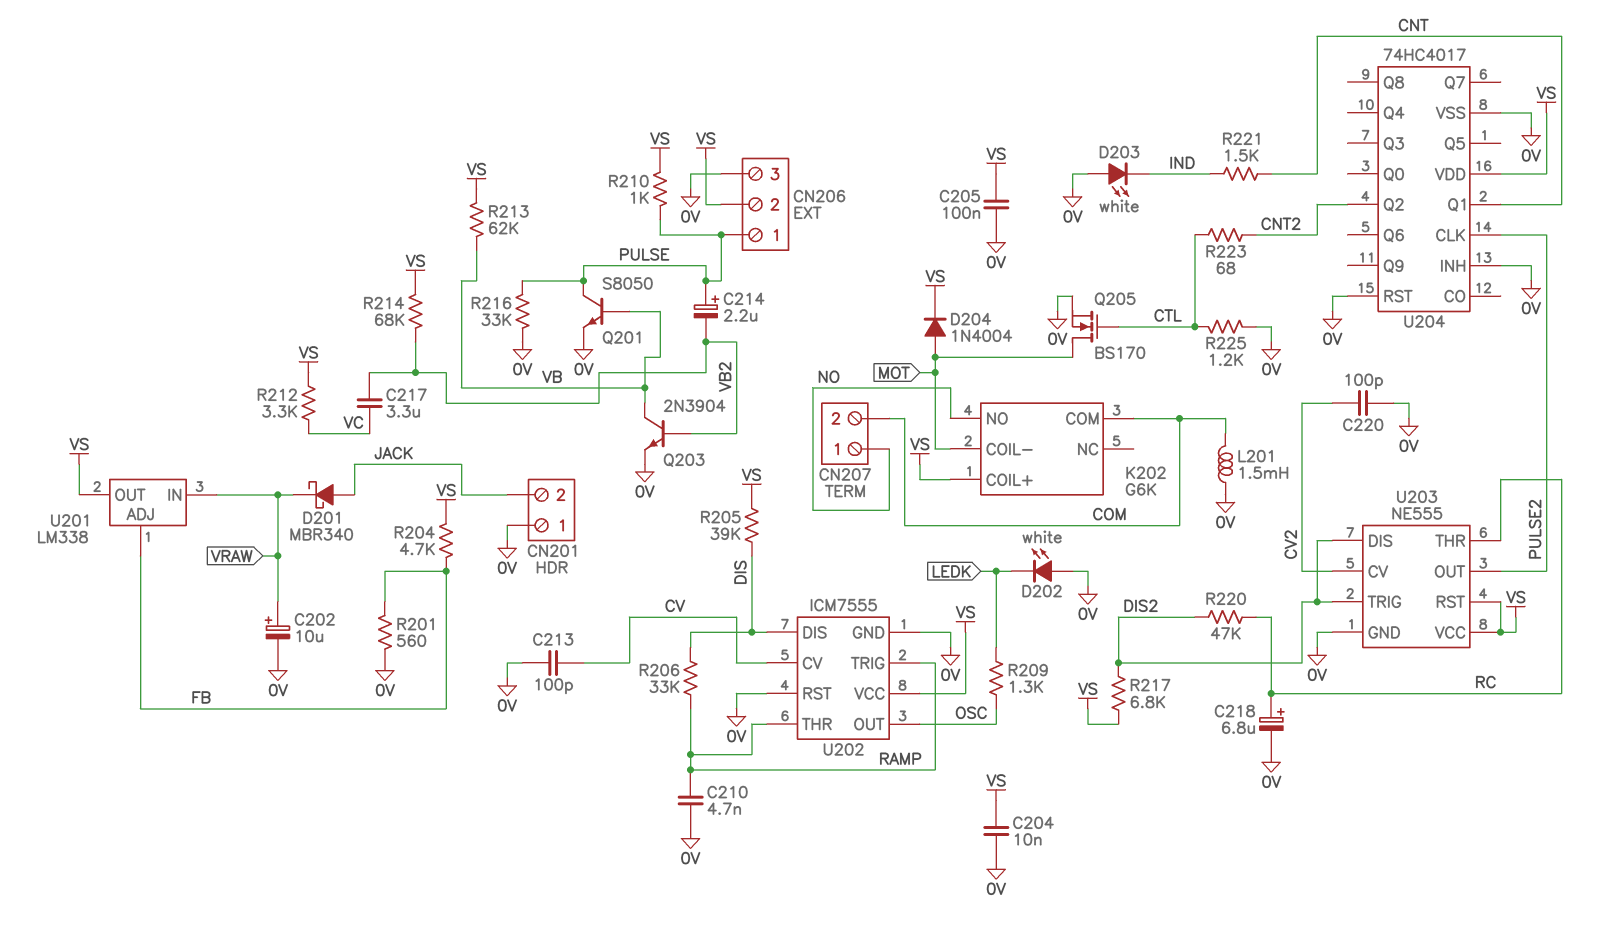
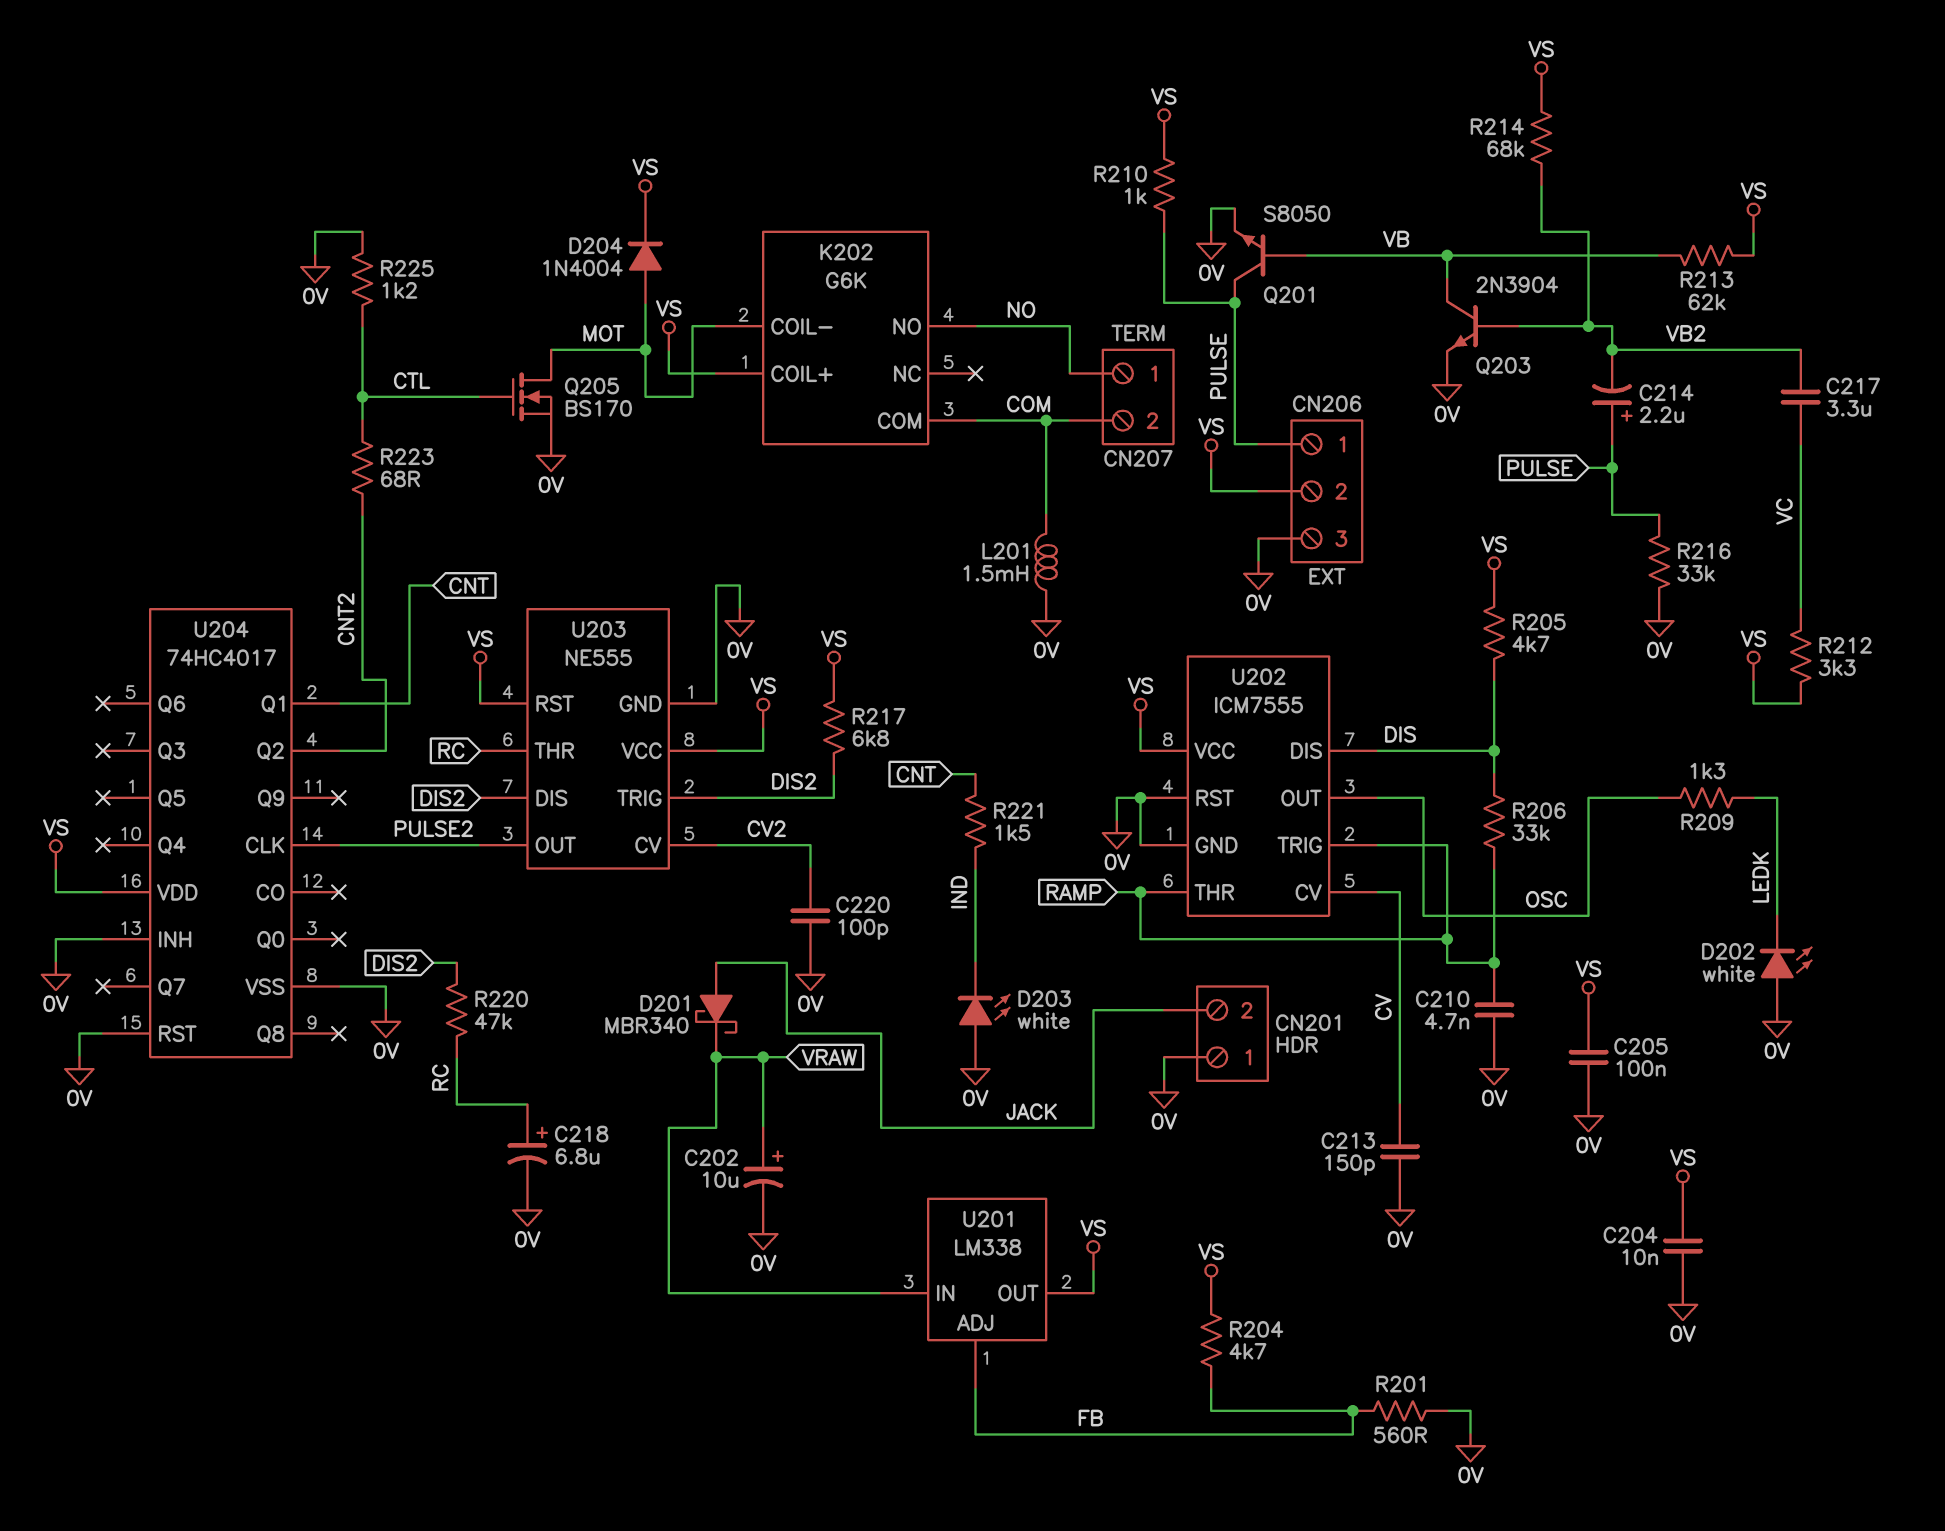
C213: 100pF (0V, CV) -> 150pF (0V, CV)
R205: 39k (DIS, VS) -> 4.7k (DIS, VS)

